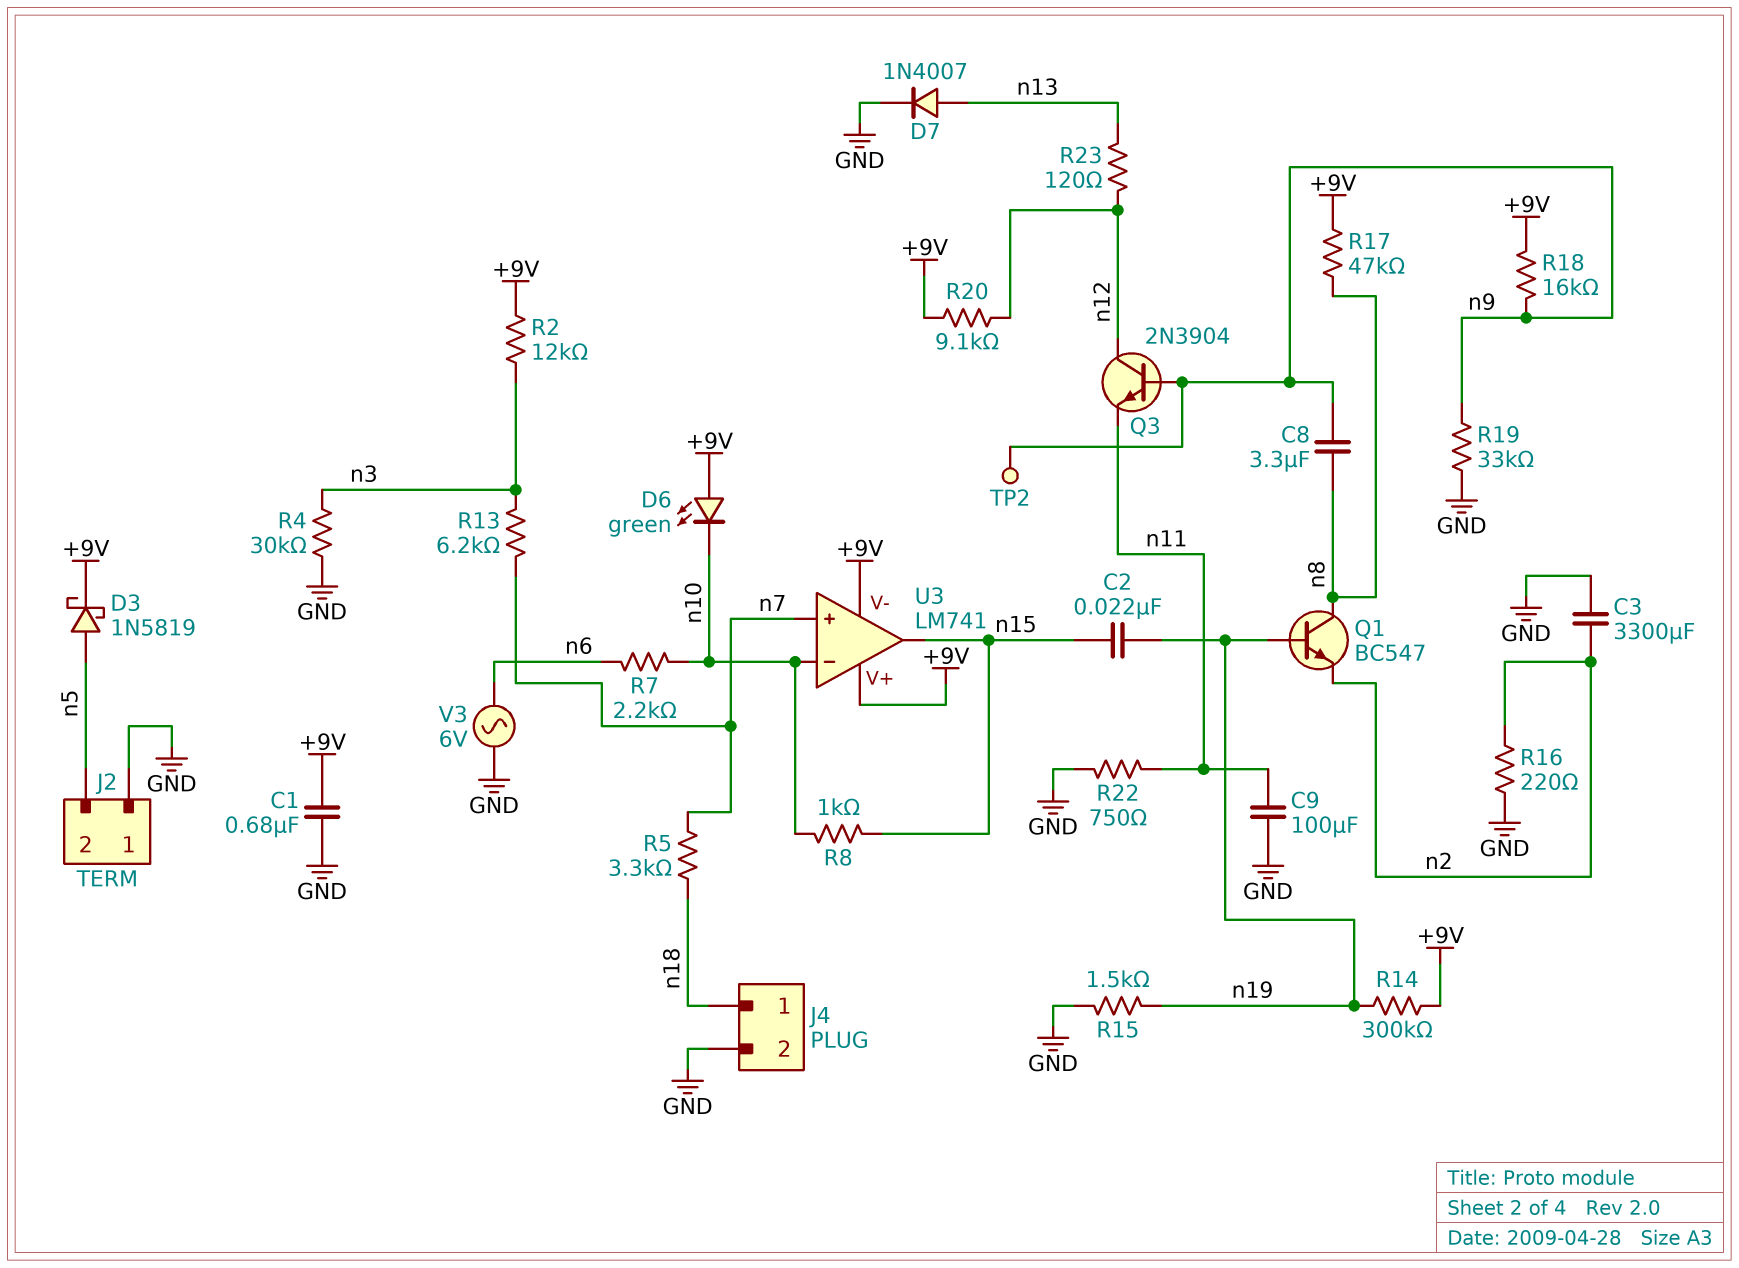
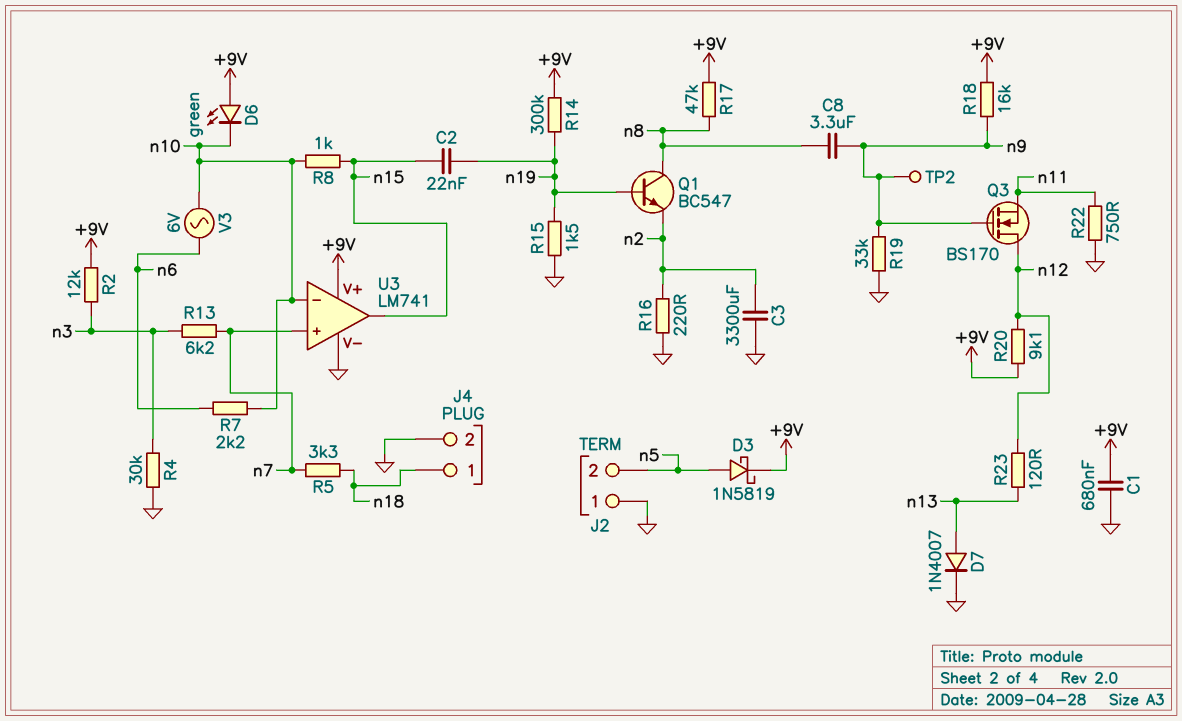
C9: 100uF (GND, n11) -> none
Q3: NPN 2N3904 (B n9, C n12, E n11) -> NMOS BS170 (G n9, D n12, S n11)
U3 pin V-: +9V -> GND
V3: AC 6V (GND, n6) -> AC 6V (n6, n10)

